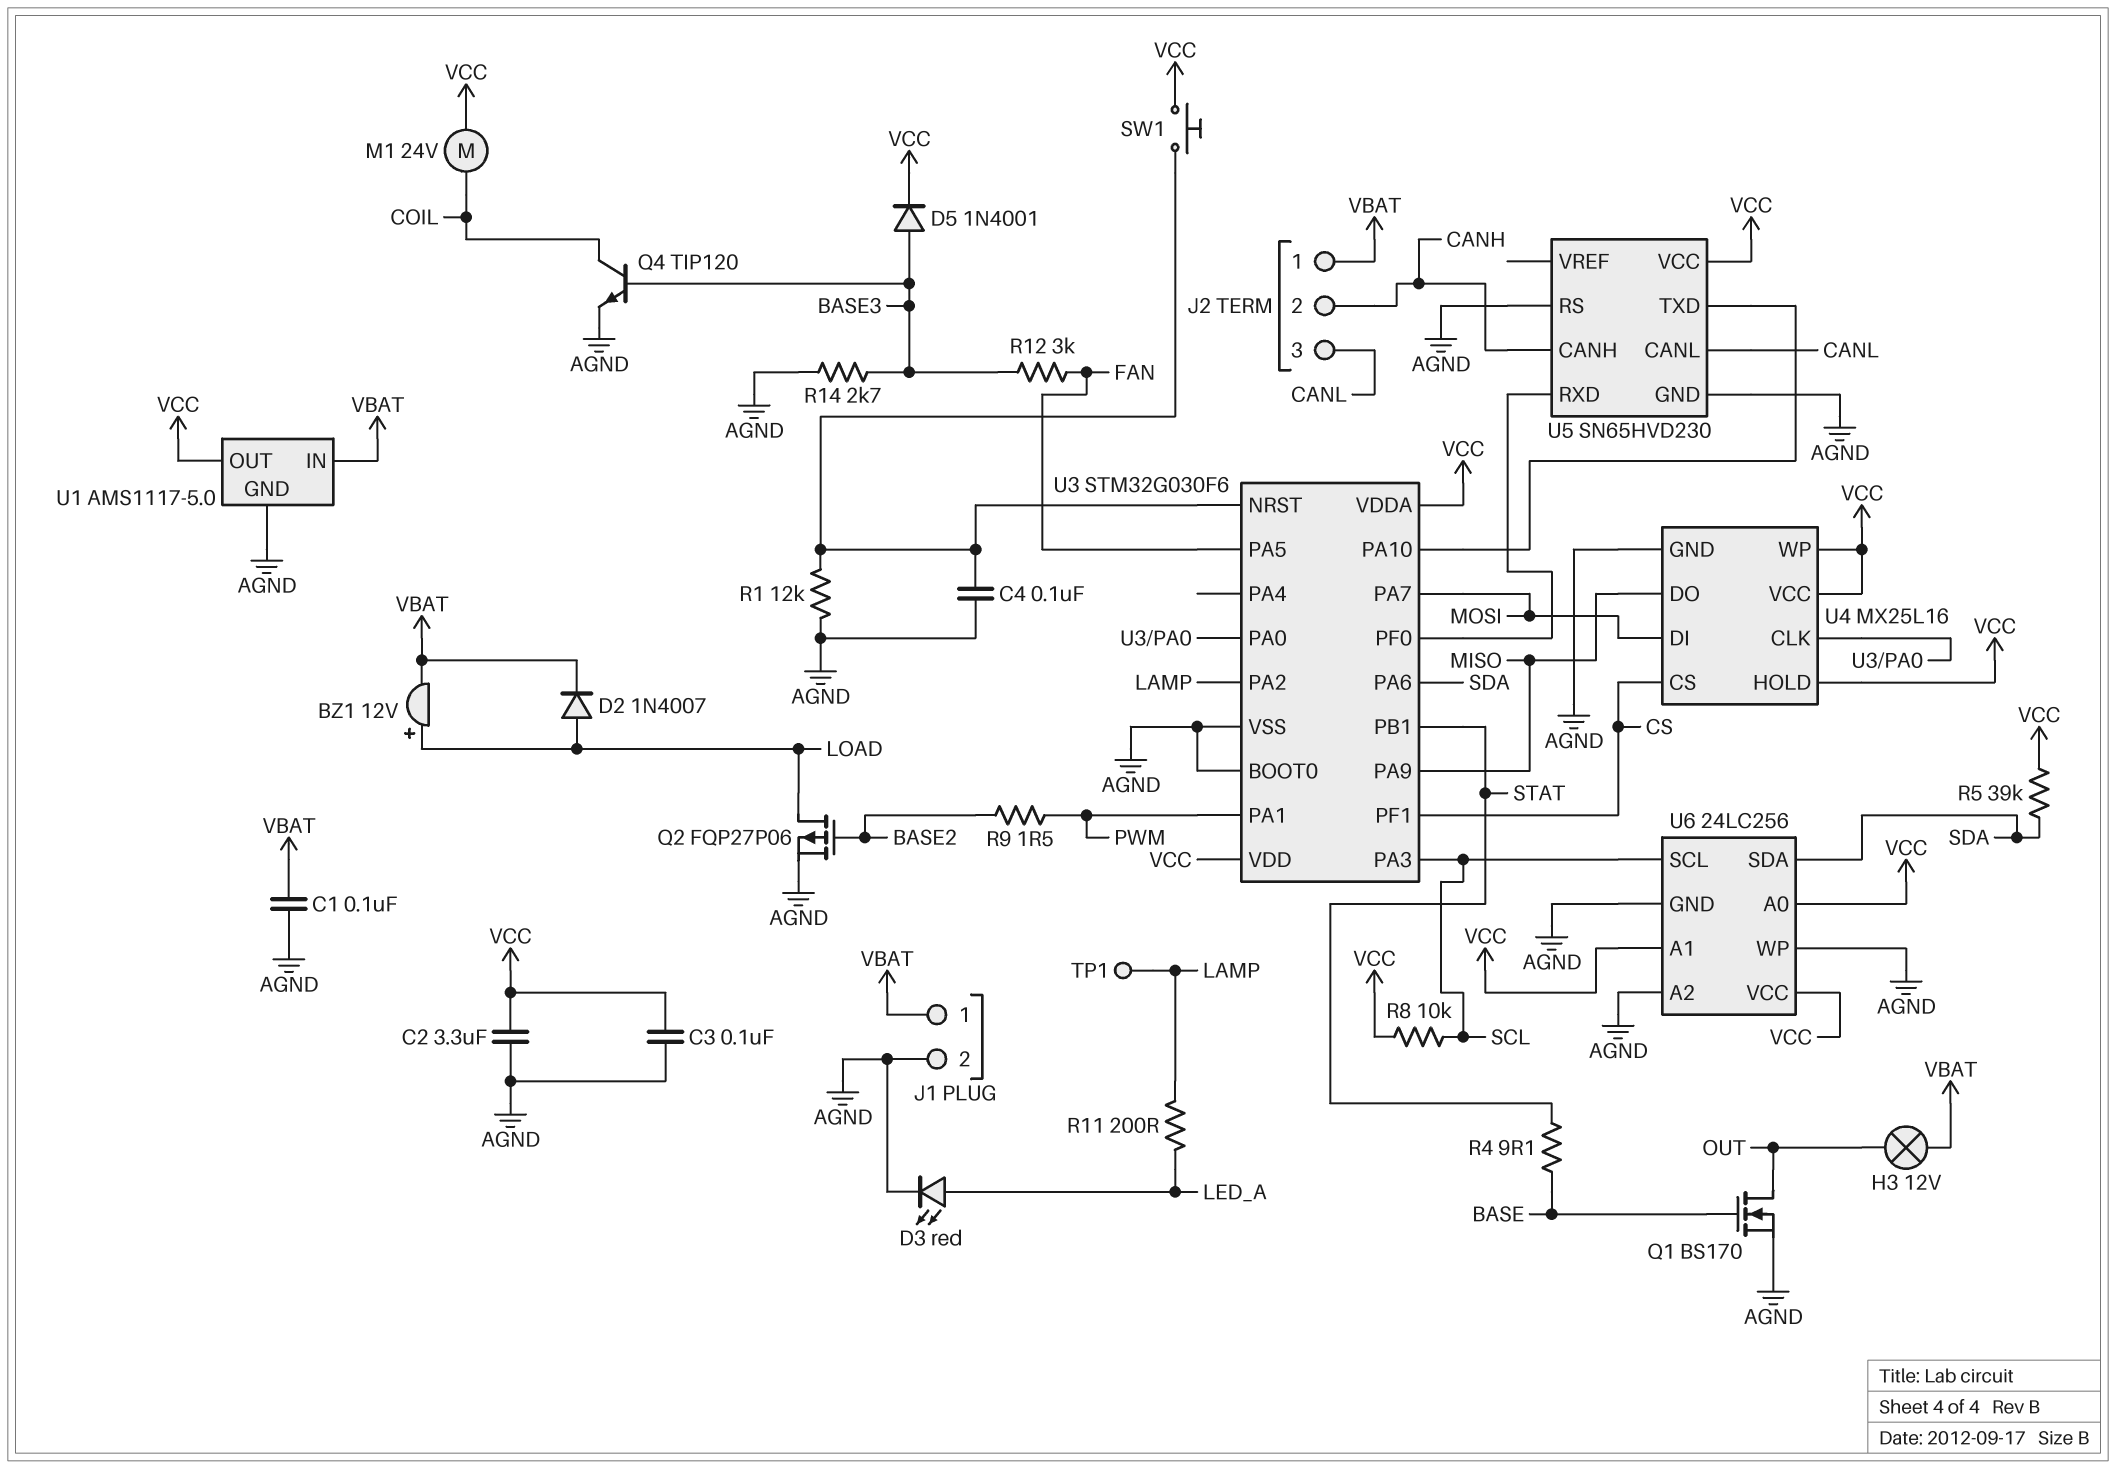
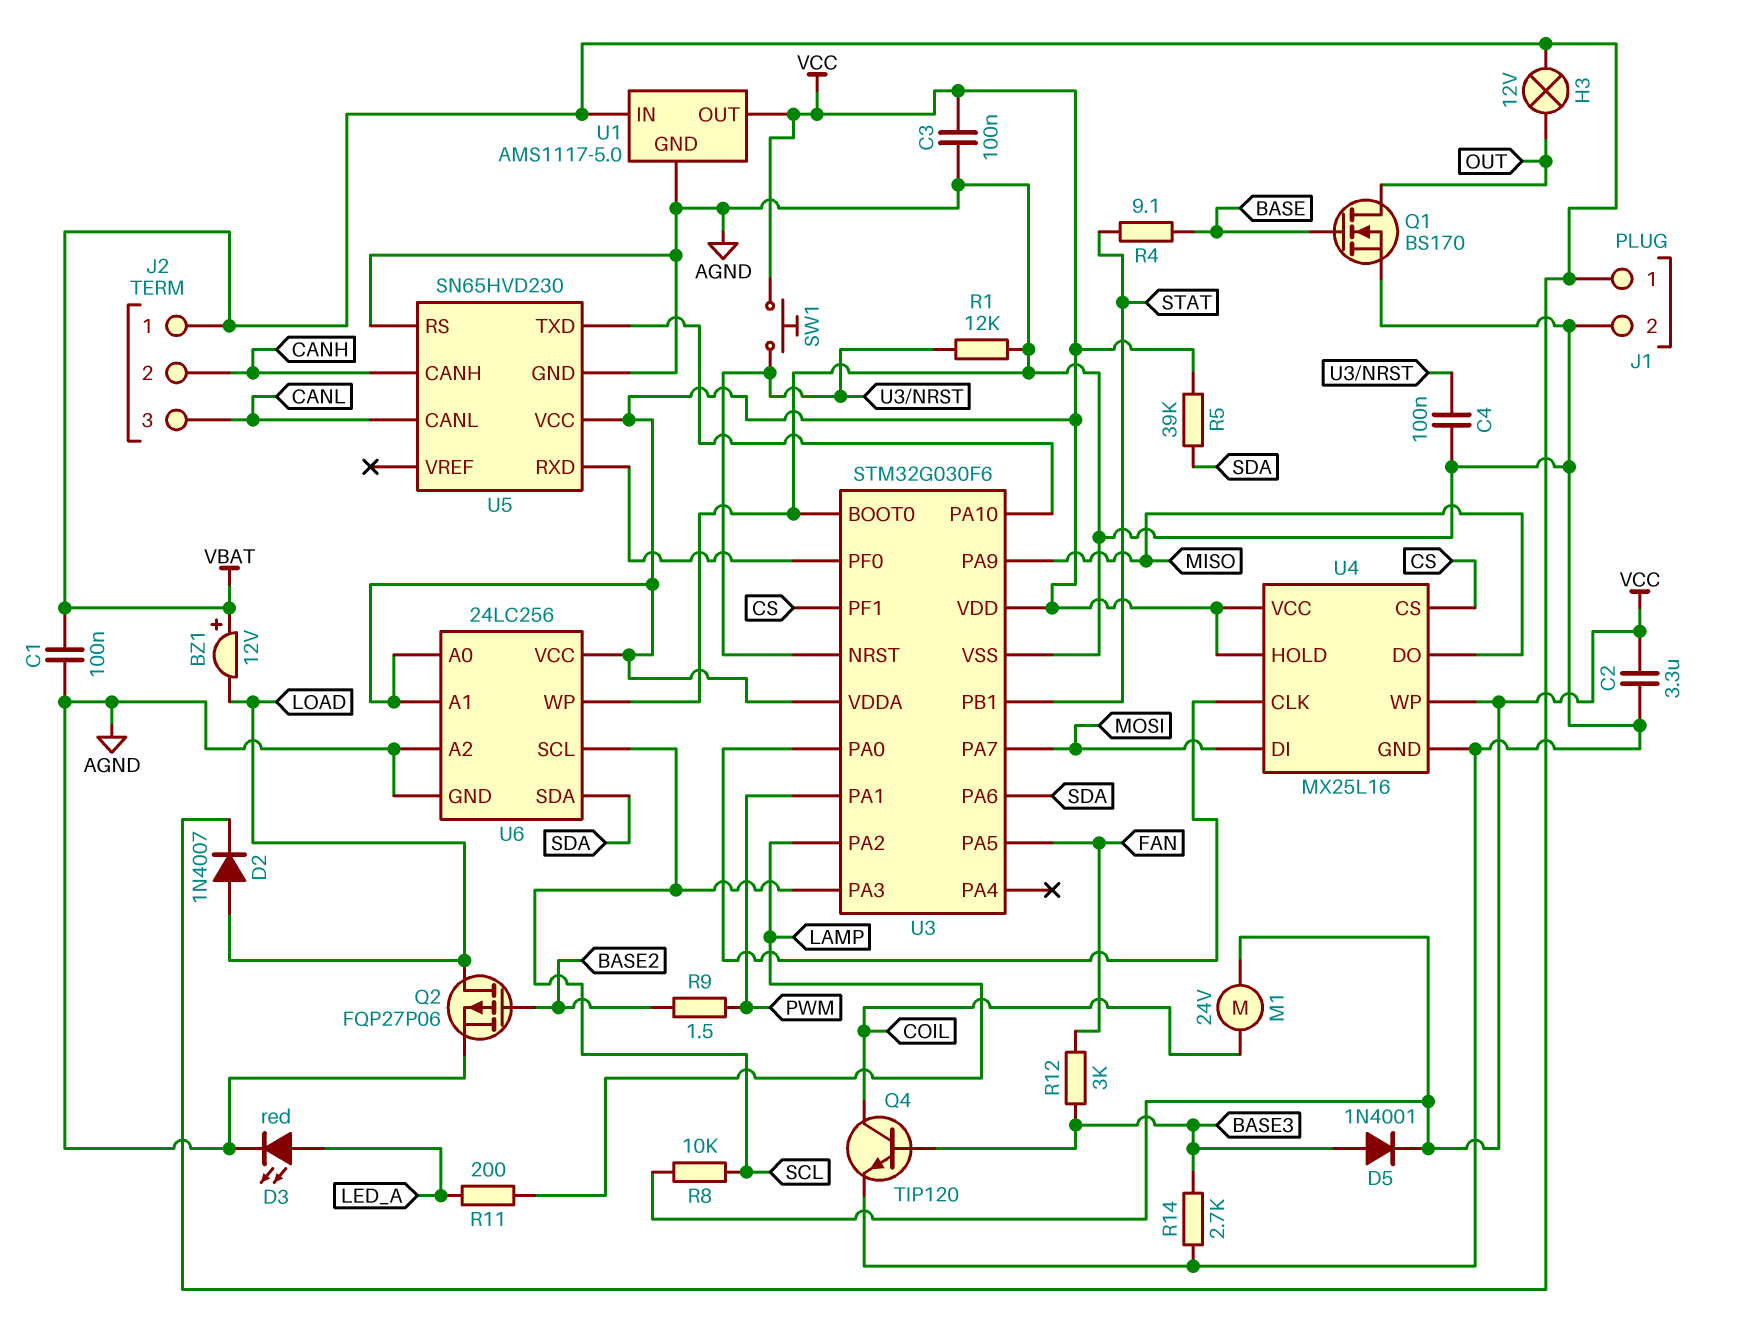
BZ1: buzzer 12V (plus LOAD, minus VBAT) -> buzzer 12V (plus VBAT, minus LOAD)
TP1: test point (LAMP) -> none

